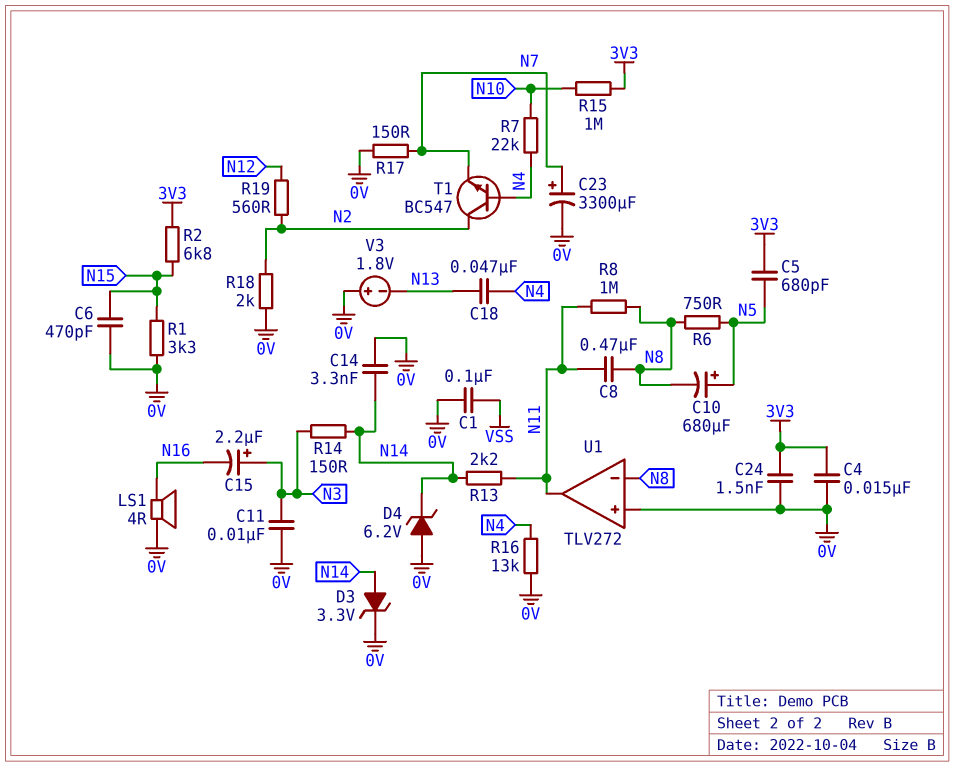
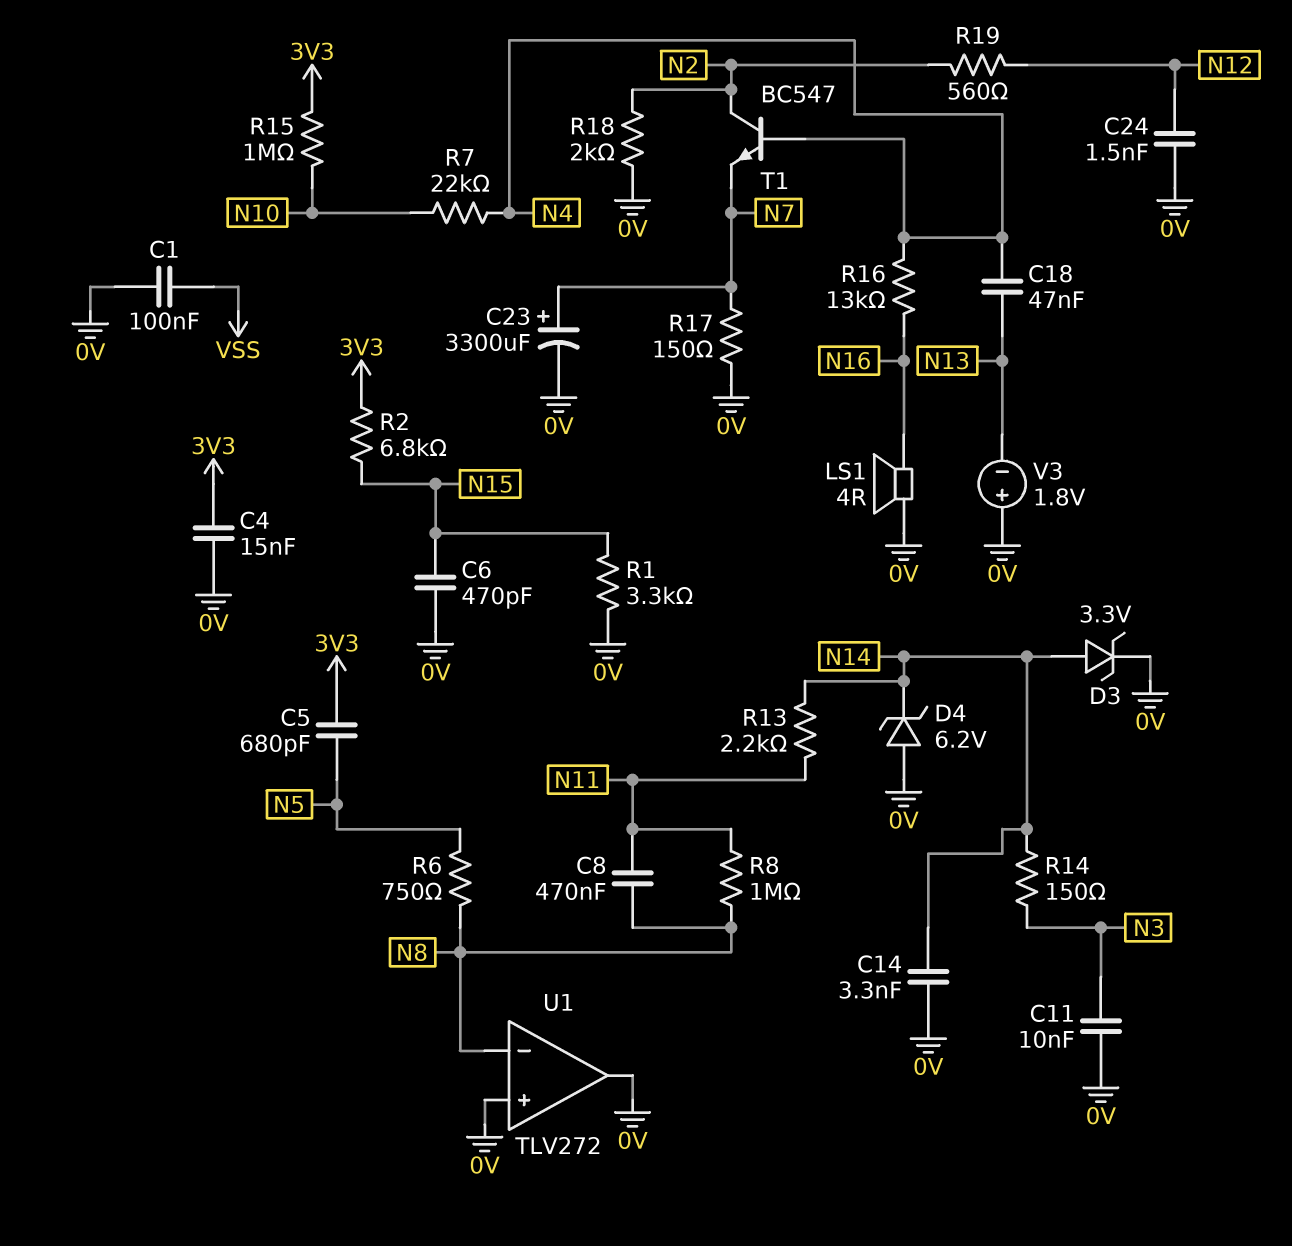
C10: 680uF (plus N5, minus N8) -> none
C15: 2.2uF (plus N3, minus N16) -> none
C24: 1.5nF (0V, 3V3) -> 1.5nF (0V, N12)
R16: 13k (0V, N4) -> 13k (N4, N16)
U1 pin out: N11 -> 0V

